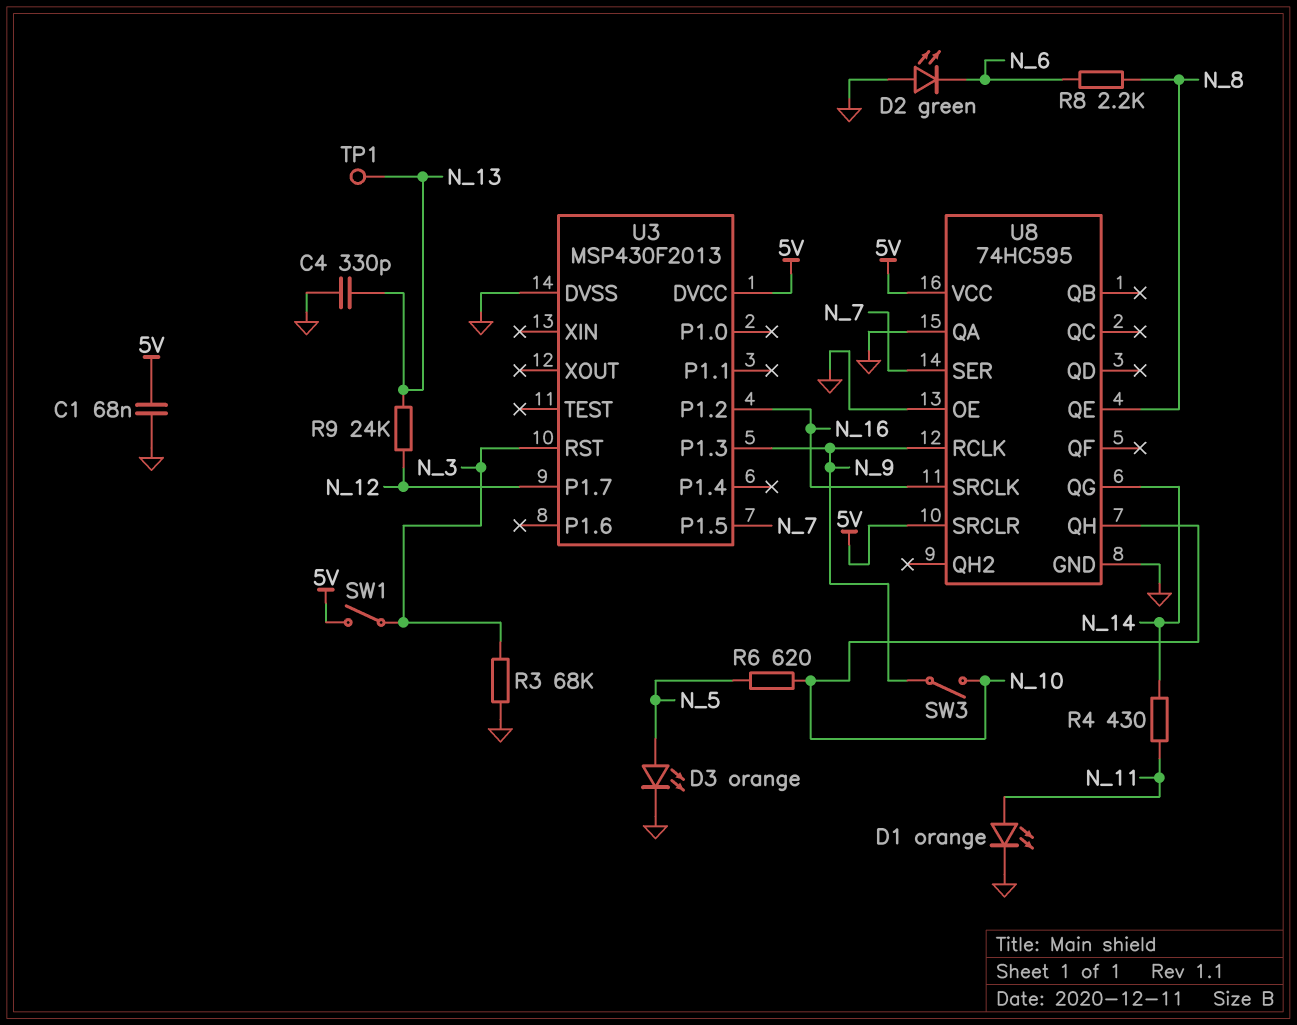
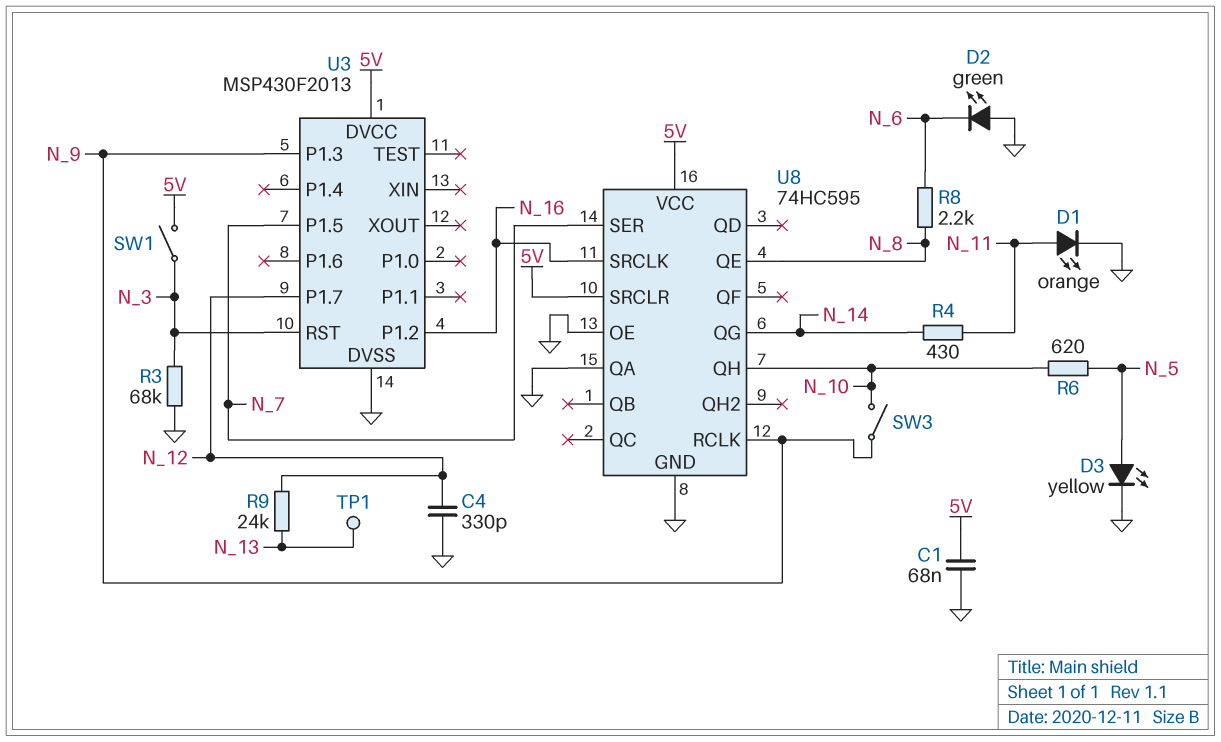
C4: 330pF (GND, N_13) -> 330pF (GND, N_12)
D3: LED orange (A N_5, K GND) -> LED yellow (A N_5, K GND)

